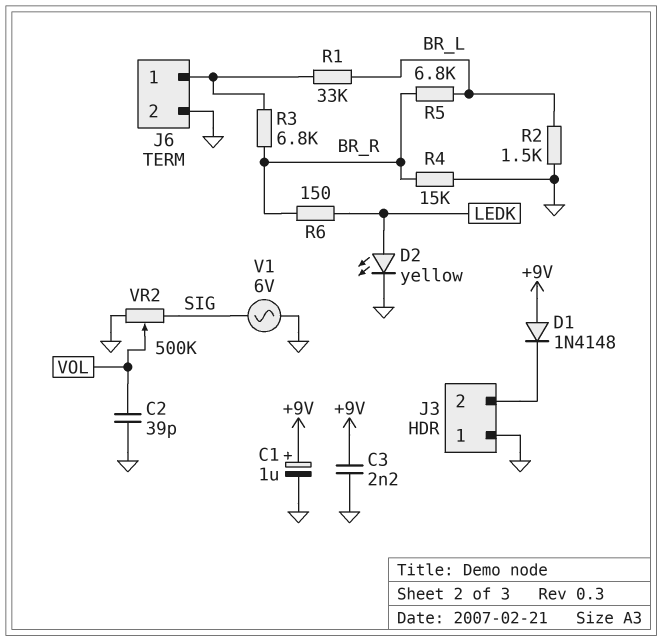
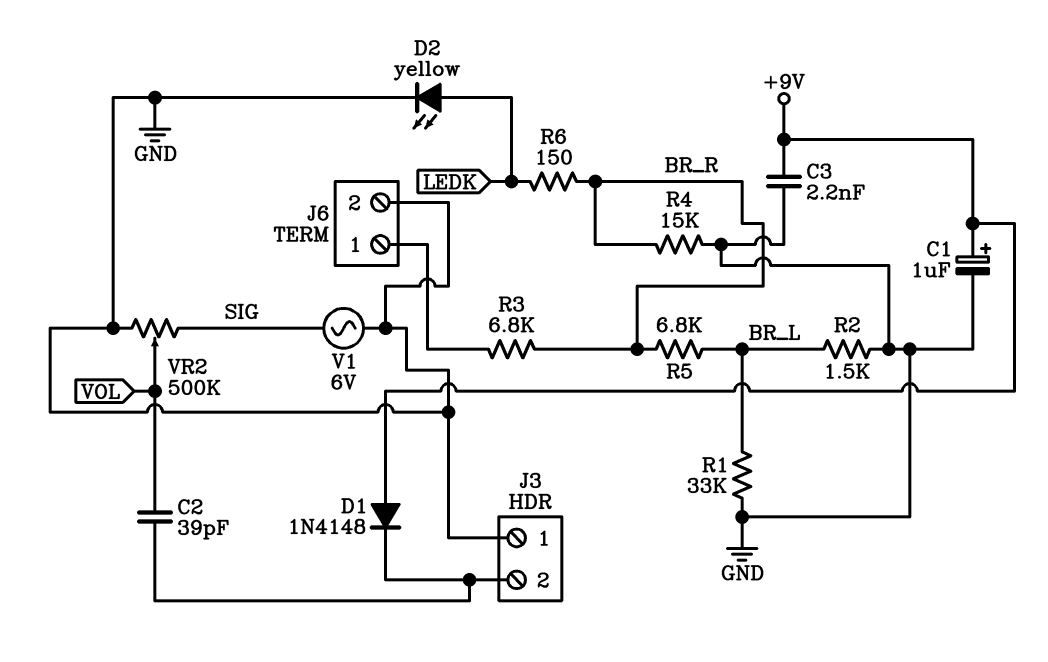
C2: 39pF (GND, VOL) -> 39pF (J3/2, VOL)
R1: 33k (BR_L, J6/1) -> 33k (BR_L, GND)

